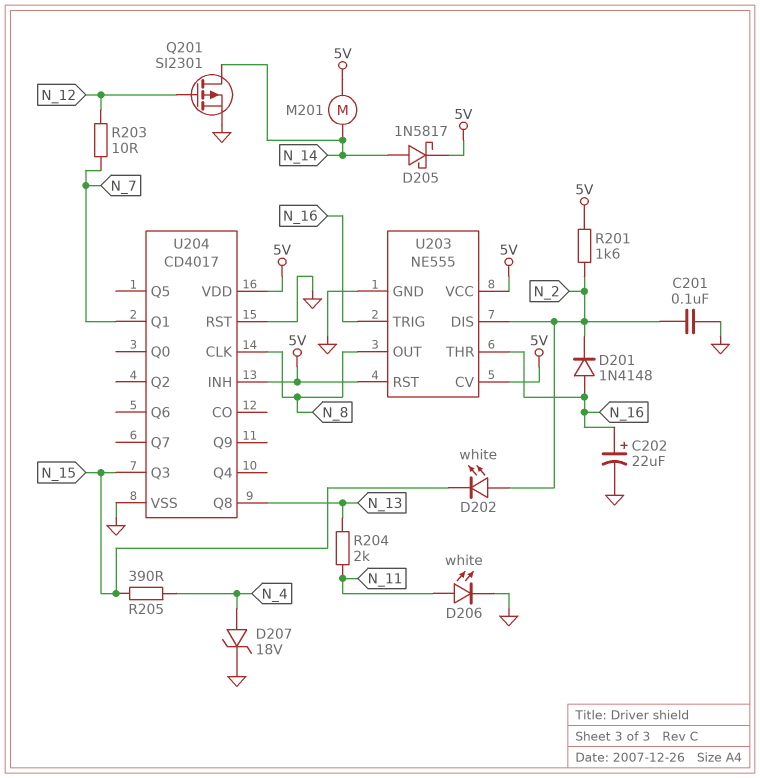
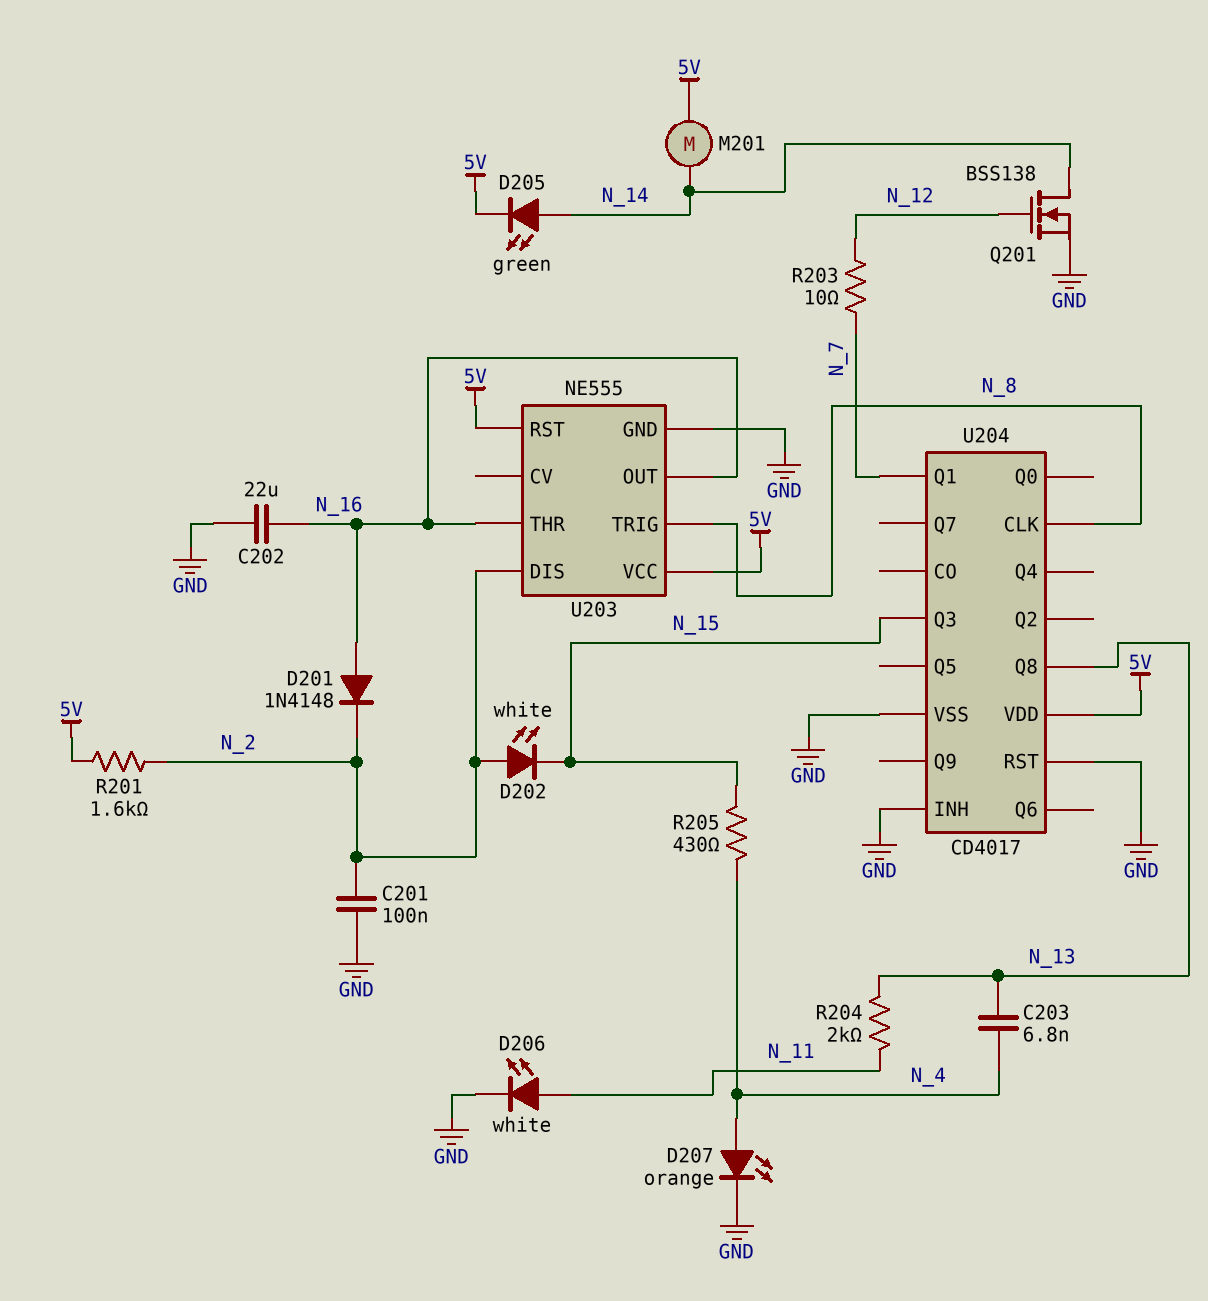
C202: 22uF (plus N_16, minus GND) -> 22uF (GND, N_16)
C203: none -> 6.8nF (N_4, N_13)
D205: schottky 1N5817 (A N_14, K 5V) -> LED green (A N_14, K 5V)
D207: zener 18V (A N_4, K GND) -> LED orange (A N_4, K GND)
Q201: PMOS SI2301 (G N_12, D N_14, S GND) -> NMOS BSS138 (G N_12, D N_14, S GND)
R205: 390 (N_4, N_15) -> 430 (N_4, N_15)
U203 pin CV: 5V -> none
U203 pin OUT: N_8 -> N_16
U203 pin TRIG: N_16 -> N_8
U204 pin INH: 5V -> GND

